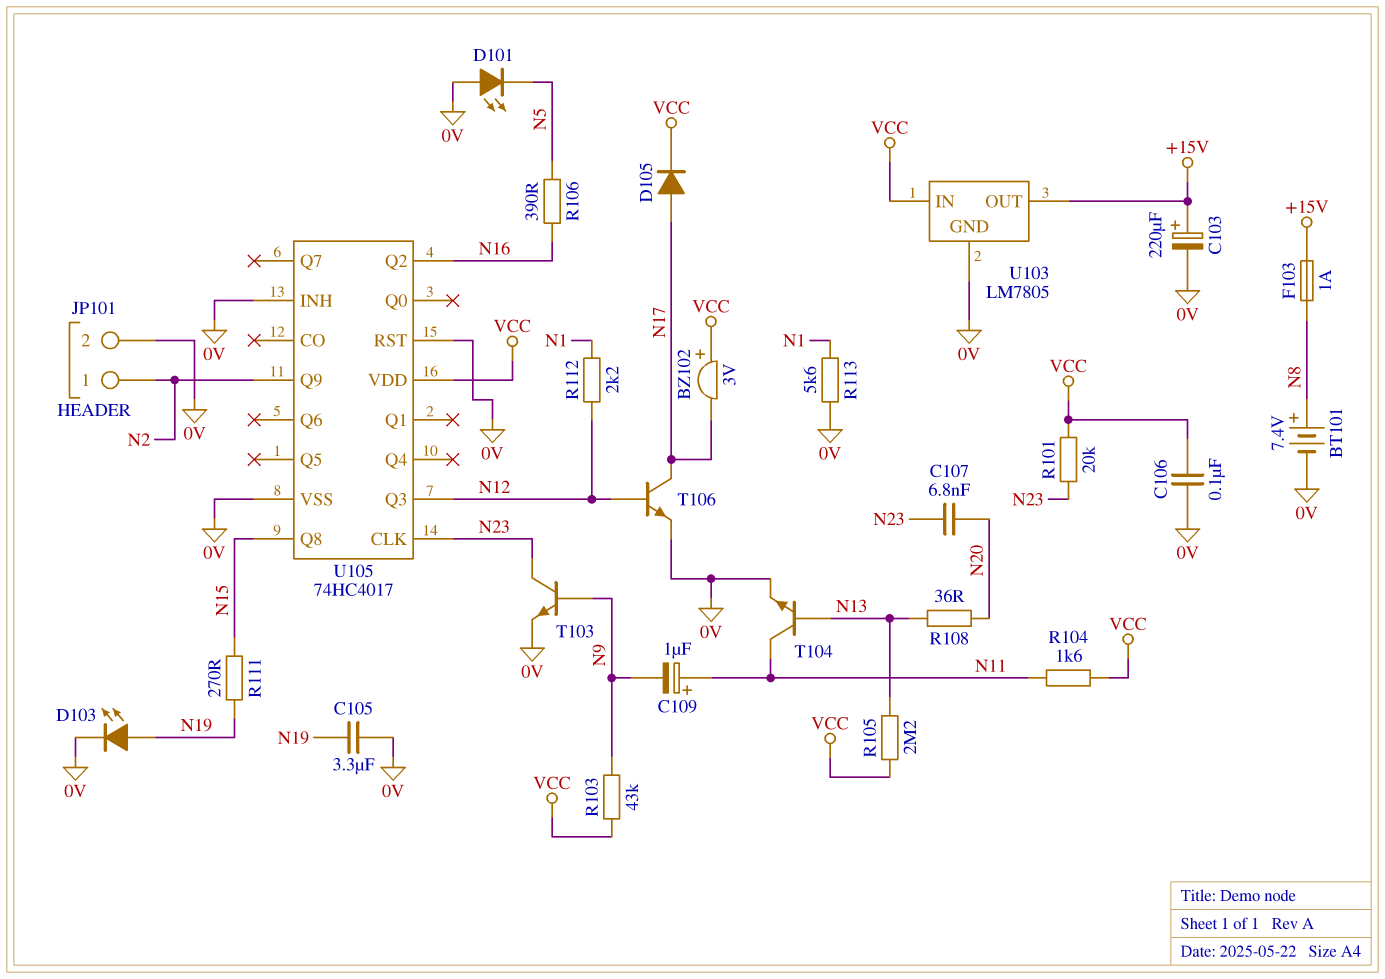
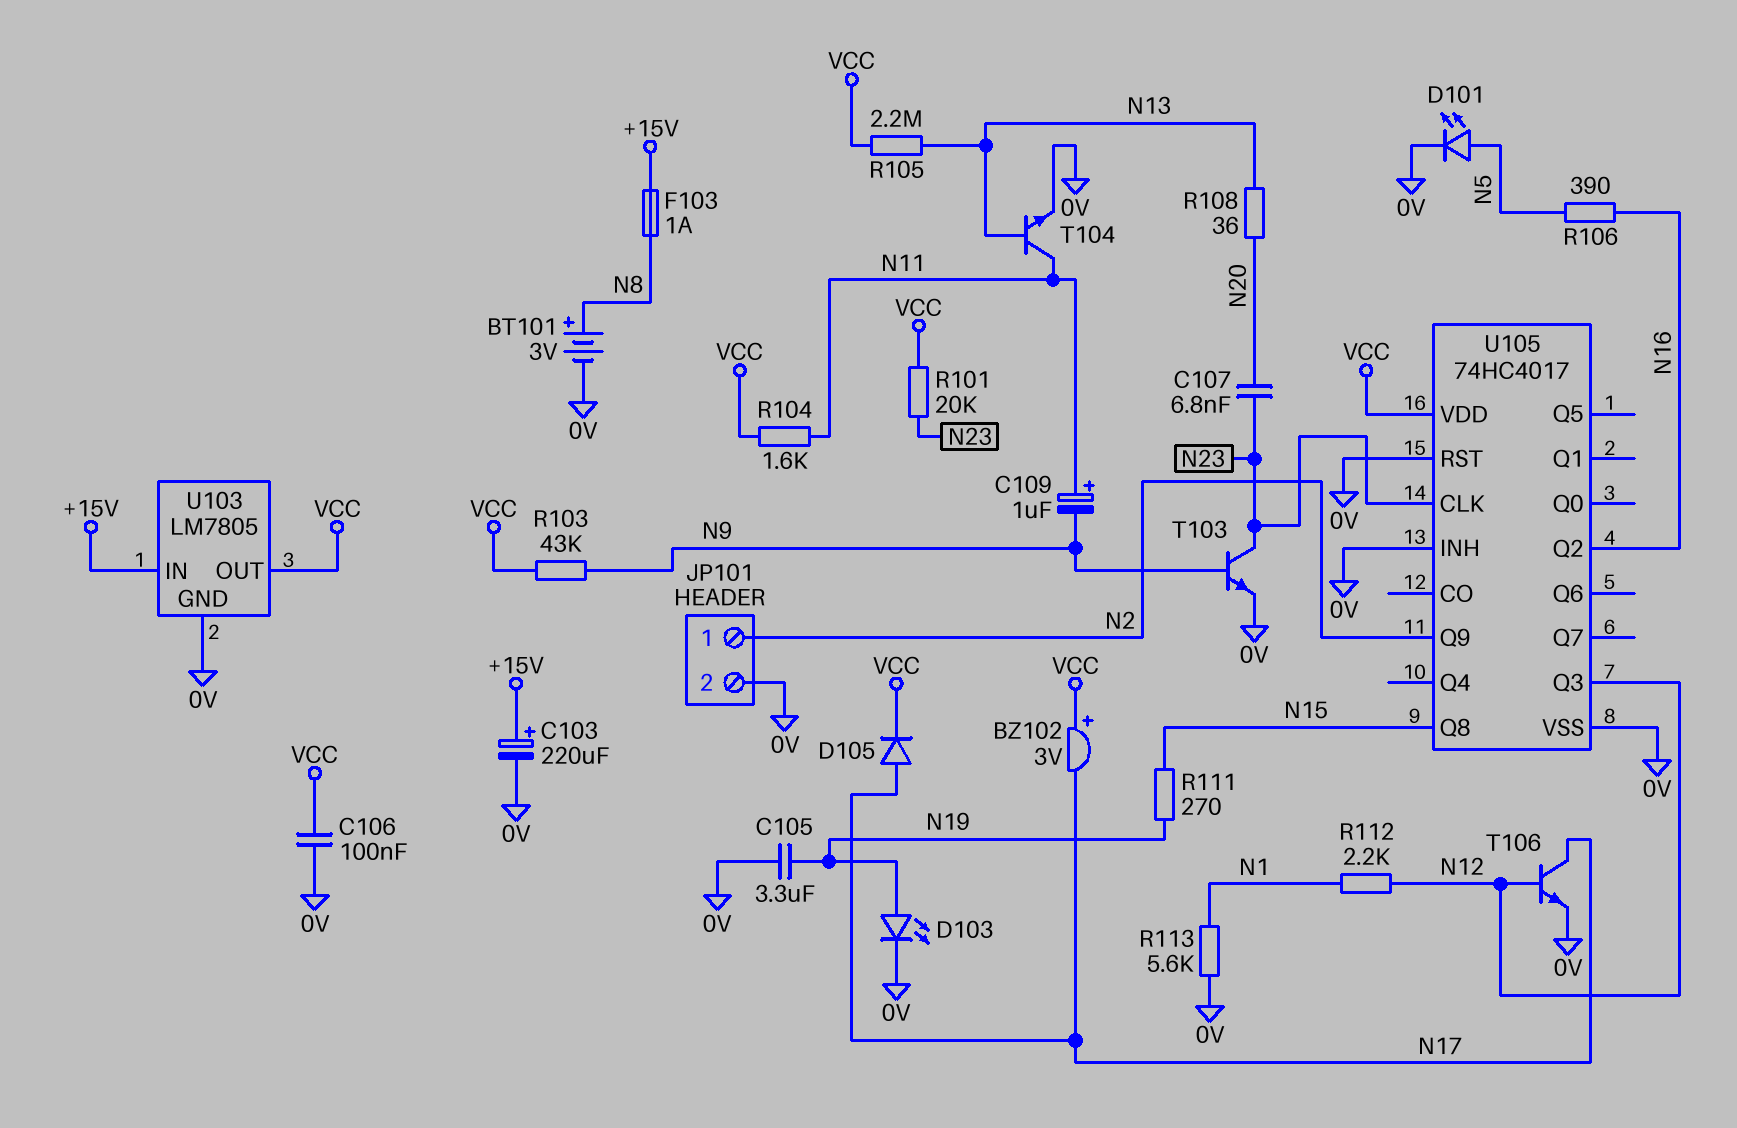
BT101: 7.4V (plus N8, minus 0V) -> 3V (plus N8, minus 0V)
D101: LED (A 0V, K N5) -> LED (A N5, K 0V)
U103 pin IN: VCC -> +15V
U103 pin OUT: +15V -> VCC

